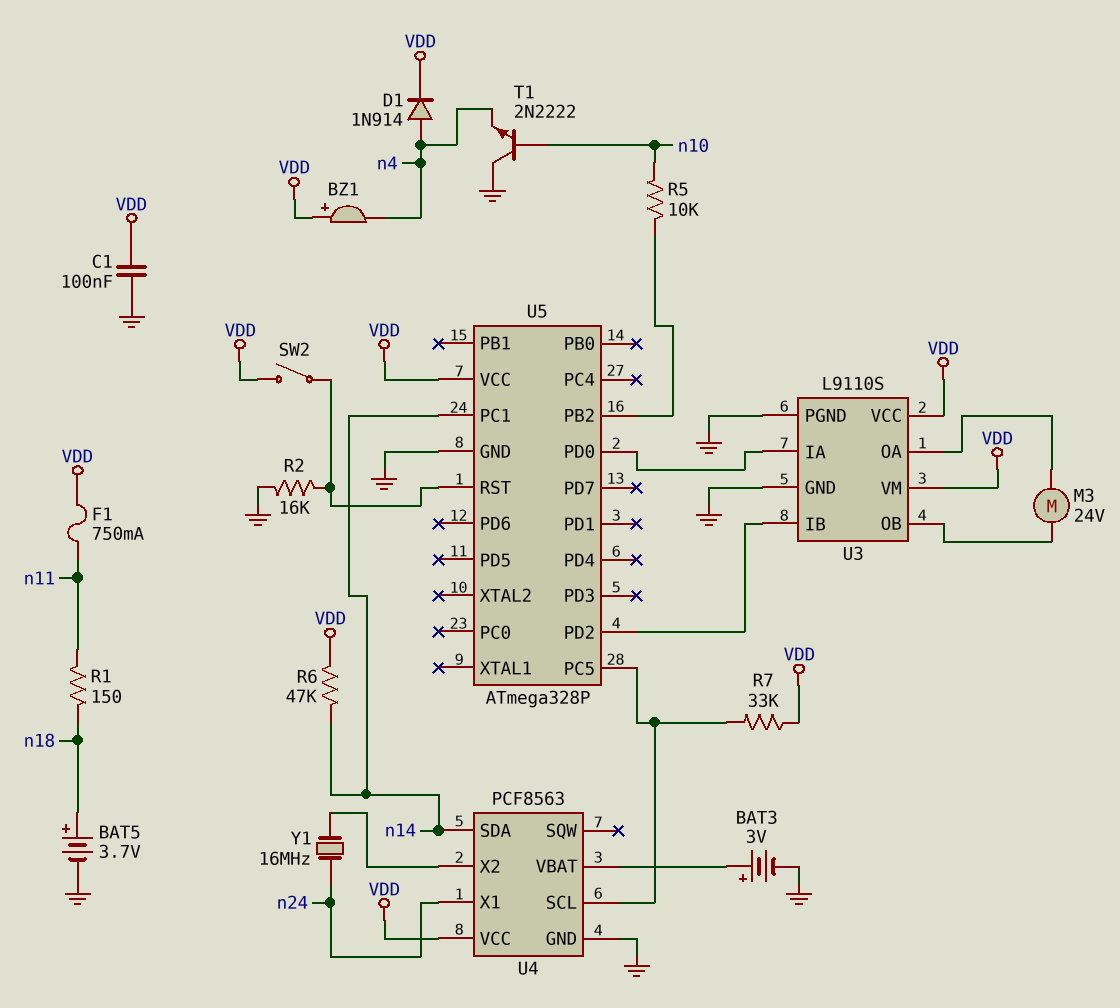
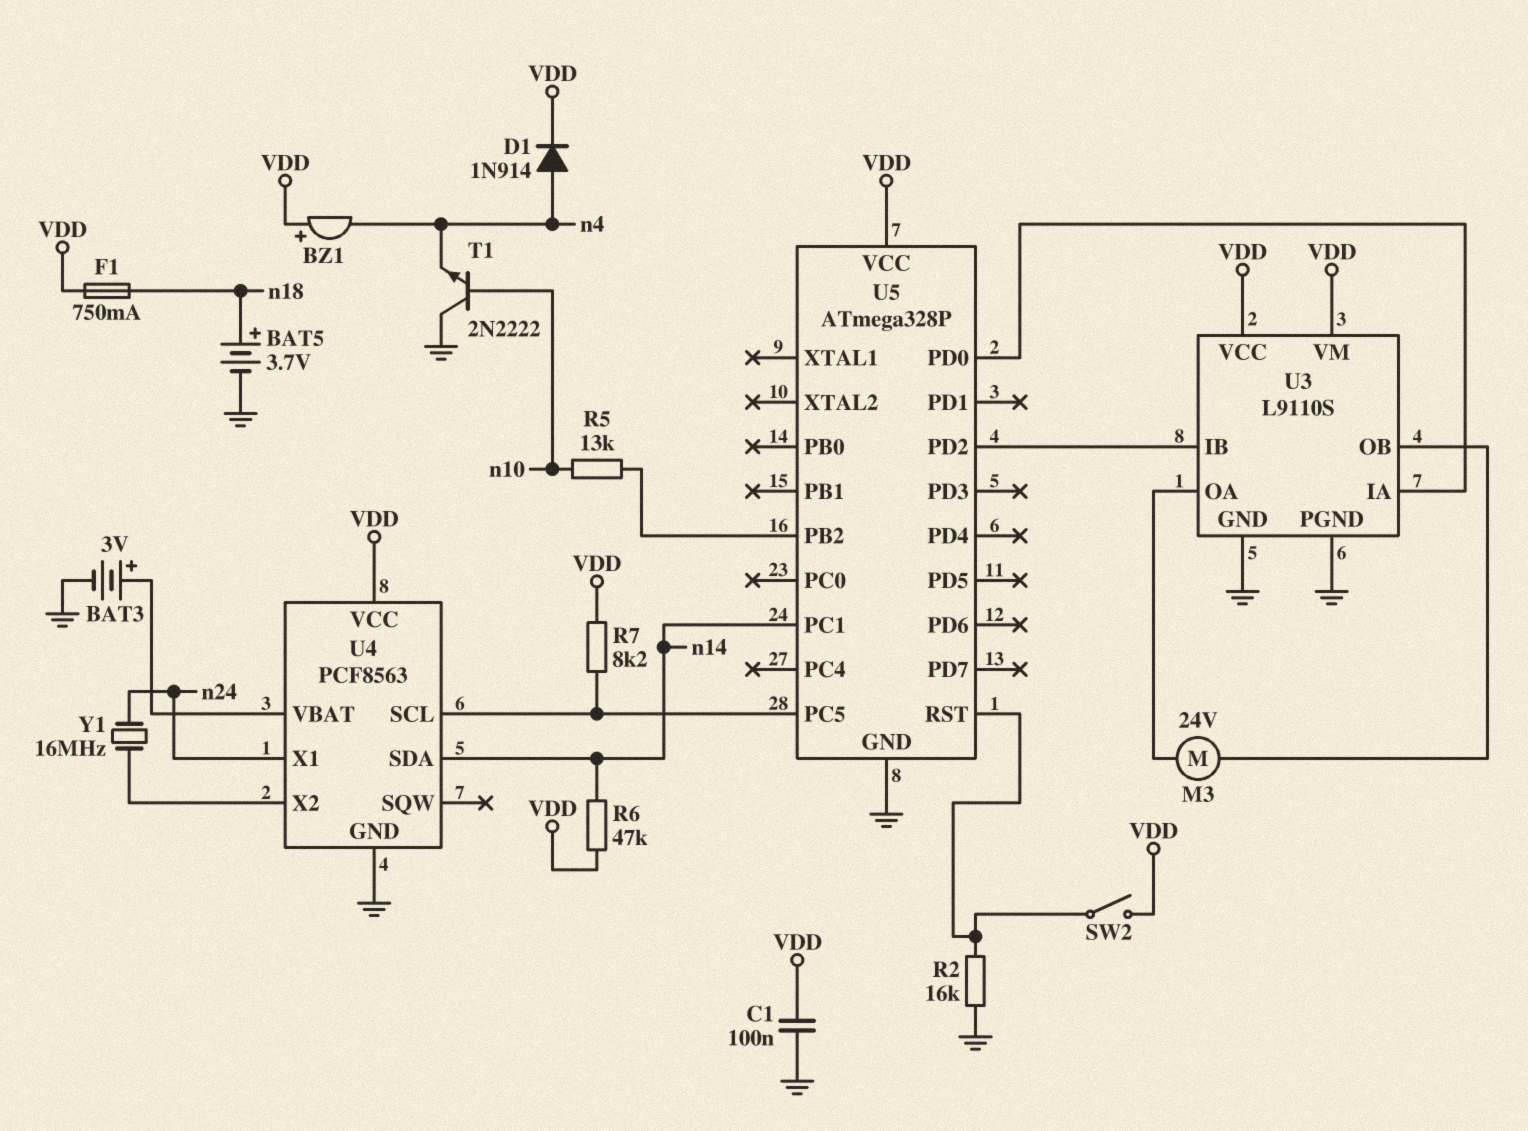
F1: 750mA (VDD, n11) -> 750mA (VDD, n18)
R1: 150 (n11, n18) -> none
R5: 10k (U5/PB2, n10) -> 13k (U5/PB2, n10)
R7: 33k (U4/SCL, VDD) -> 8.2k (U4/SCL, VDD)

